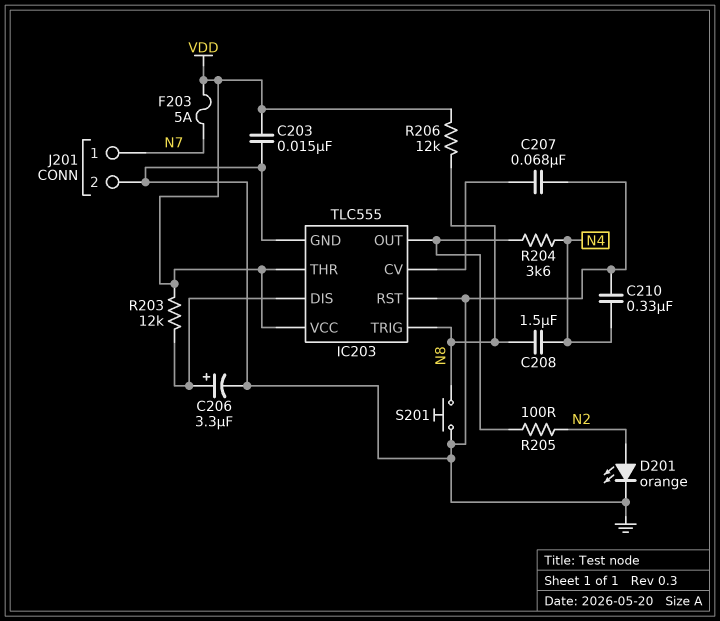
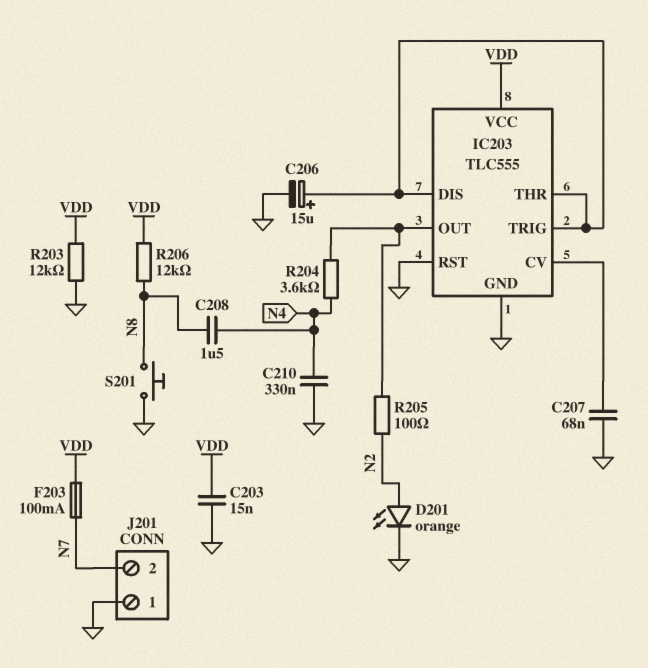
C206: 3.3uF (plus IC203/DIS, minus GND) -> 15uF (plus IC203/DIS, minus GND)
F203: 5A (N7, VDD) -> 100mA (N7, VDD)
IC203 pin THR: VDD -> IC203/DIS
IC203 pin TRIG: N8 -> IC203/DIS
J201 pin 1: N7 -> GND
J201 pin 2: GND -> N7
R203: 12k (IC203/DIS, VDD) -> 12k (GND, VDD)

